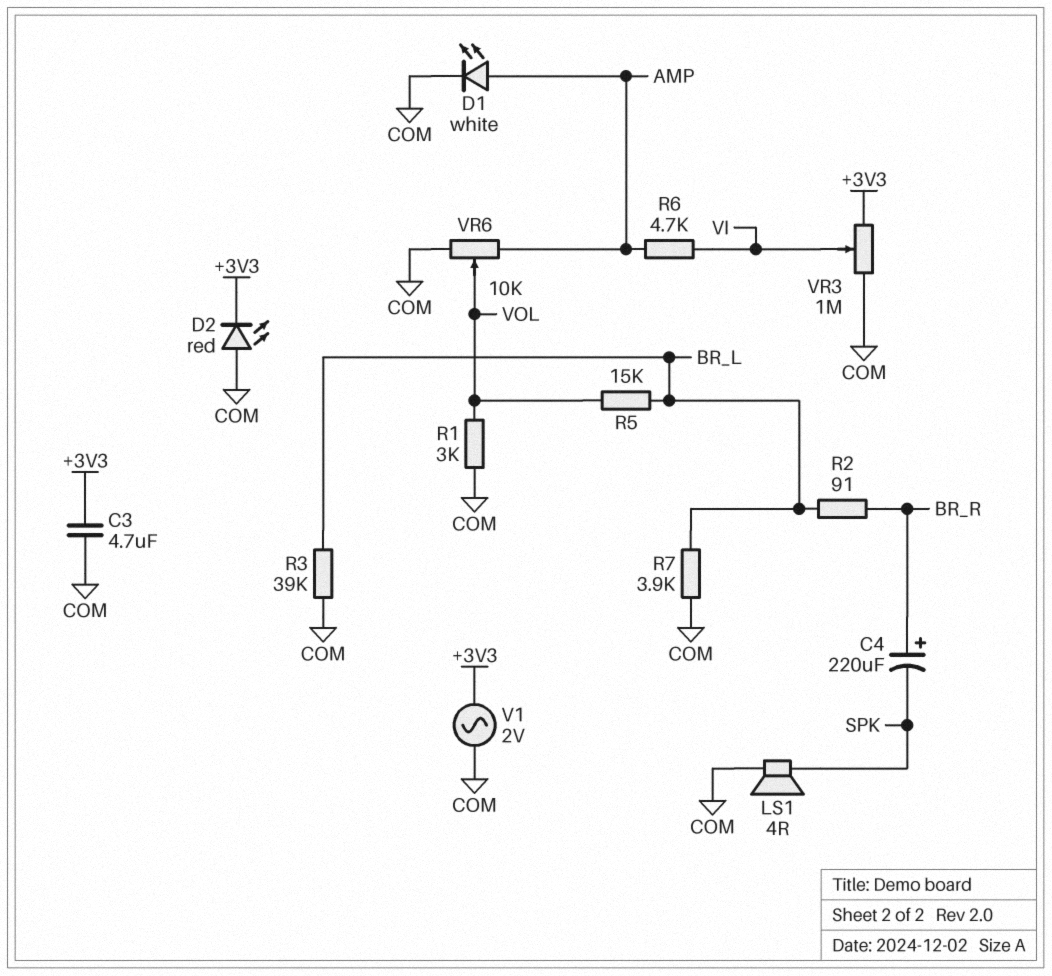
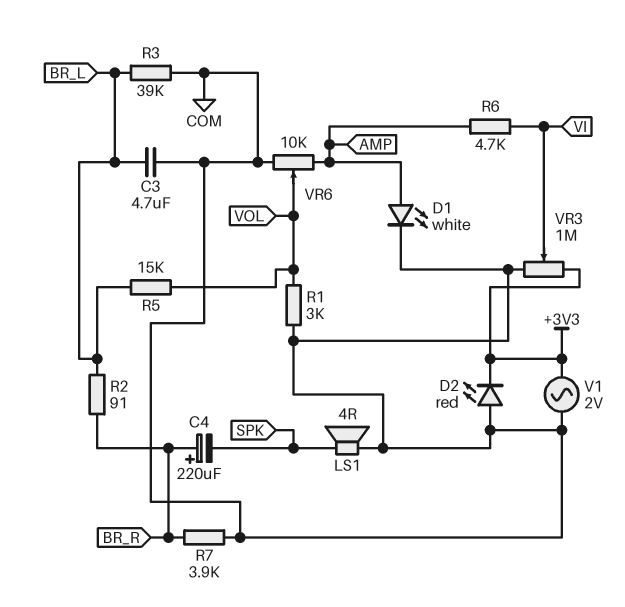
C3: 4.7uF (+3V3, COM) -> 4.7uF (BR_L, COM)
R7: 3.9k (BR_L, COM) -> 3.9k (BR_R, COM)

